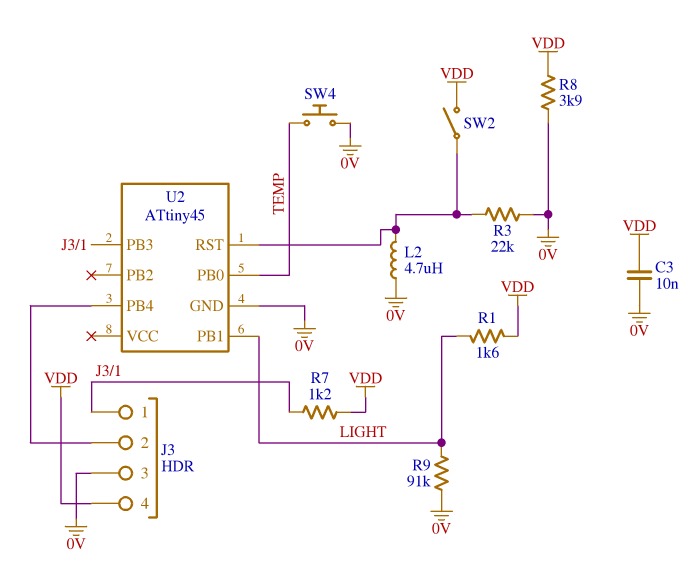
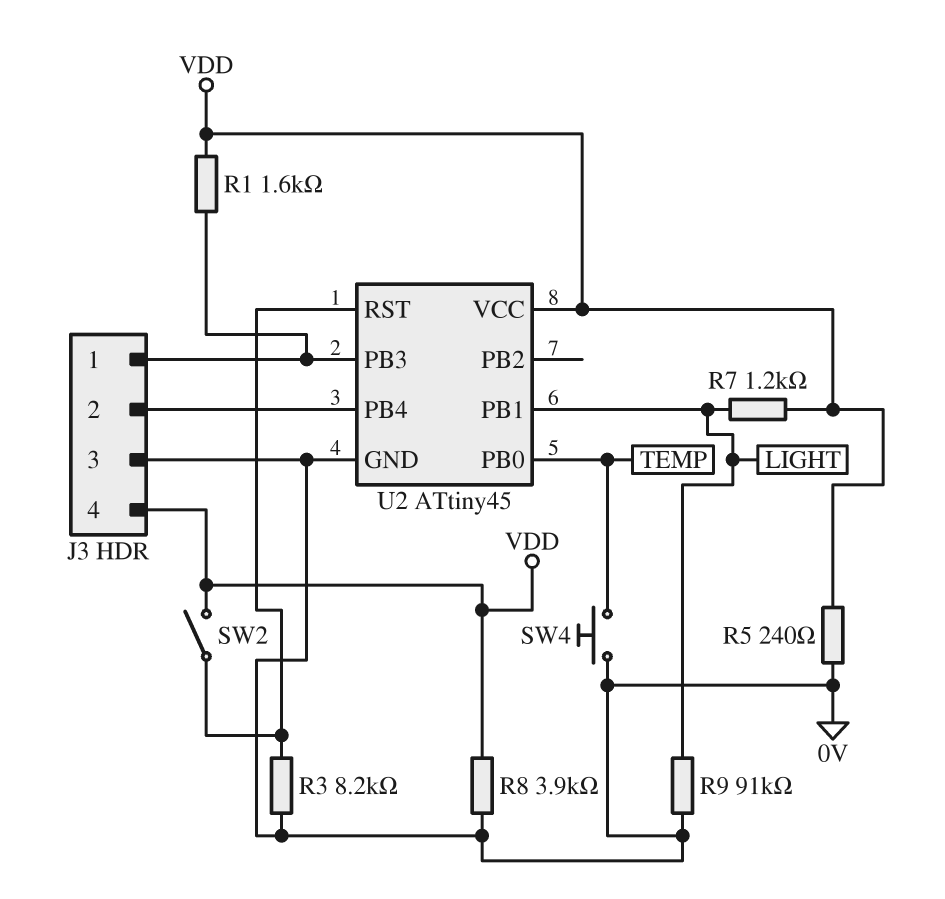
C3: 10nF (0V, VDD) -> none
L2: 4.7uH (0V, U2/RST) -> none
R1: 1.6k (LIGHT, VDD) -> 1.6k (J3/1, VDD)
R3: 22k (0V, U2/RST) -> 8.2k (0V, U2/RST)
R5: none -> 240 (0V, VDD)
R7: 1.2k (J3/1, VDD) -> 1.2k (LIGHT, VDD)
U2 pin VCC: none -> VDD

